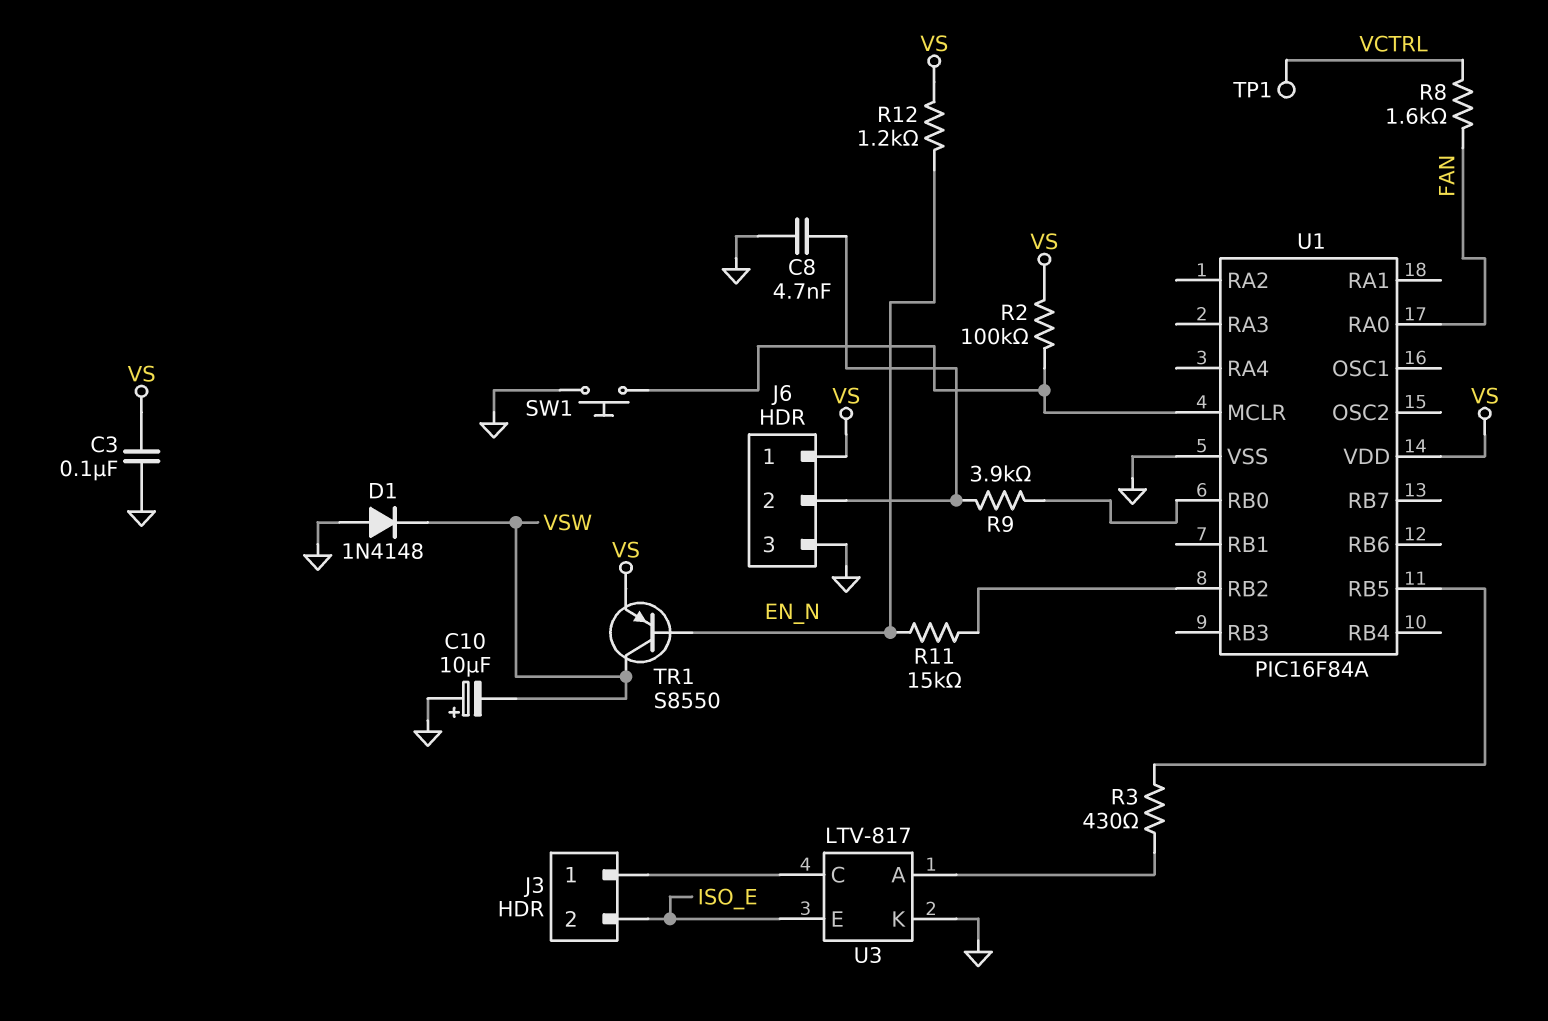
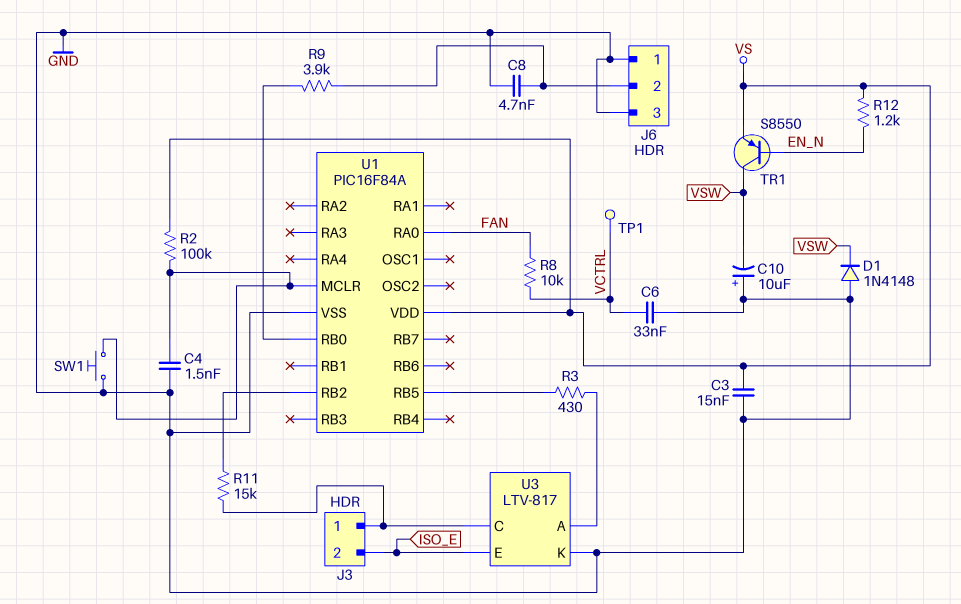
C3: 100nF (GND, VS) -> 15nF (GND, VS)
C4: none -> 1.5nF (GND, U1/MCLR)
C6: none -> 33nF (GND, VCTRL)
J6 pin 1: VS -> GND
R8: 1.6k (FAN, VCTRL) -> 10k (FAN, VCTRL)
R11: 15k (EN_N, U1/RB2) -> 15k (J3/1, U1/RB2)

